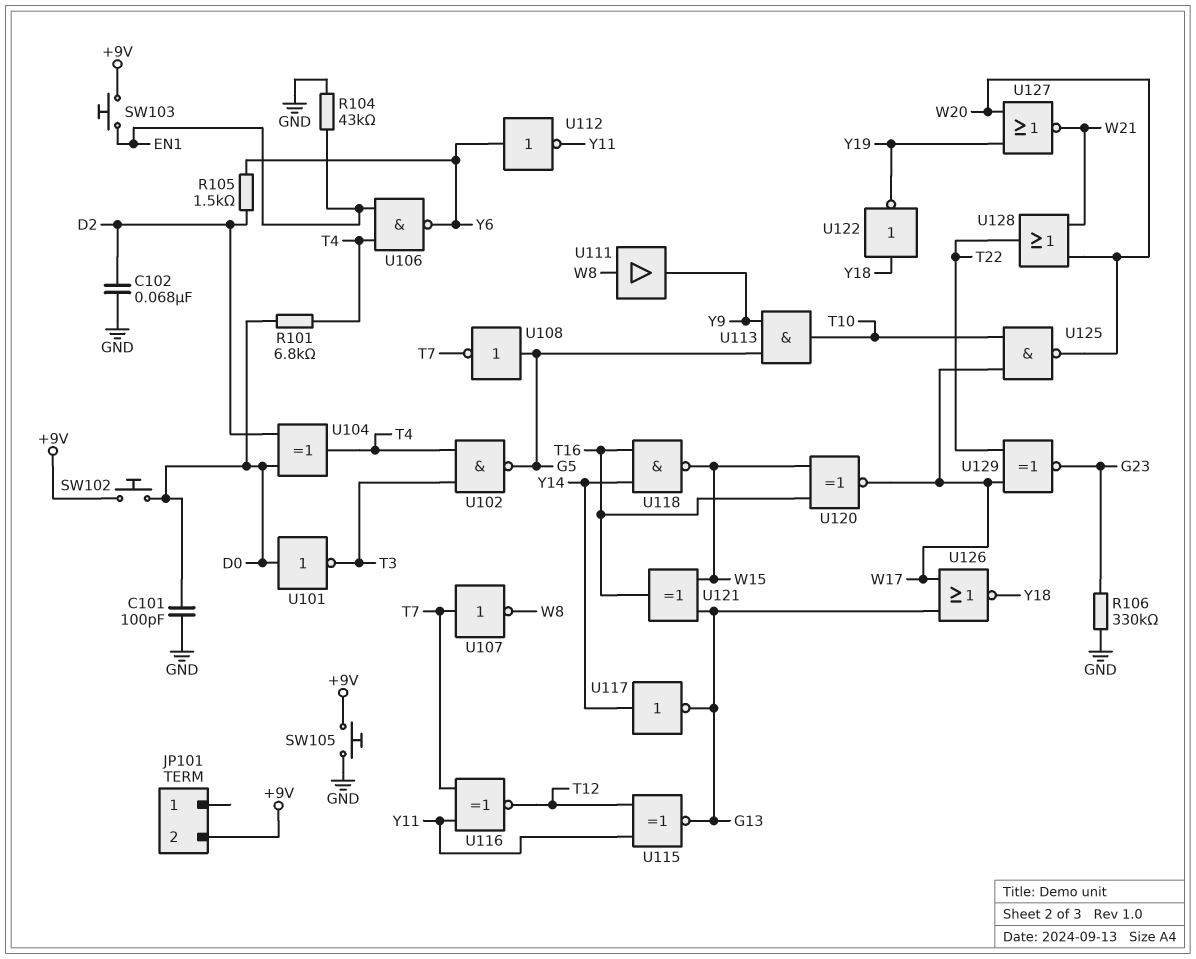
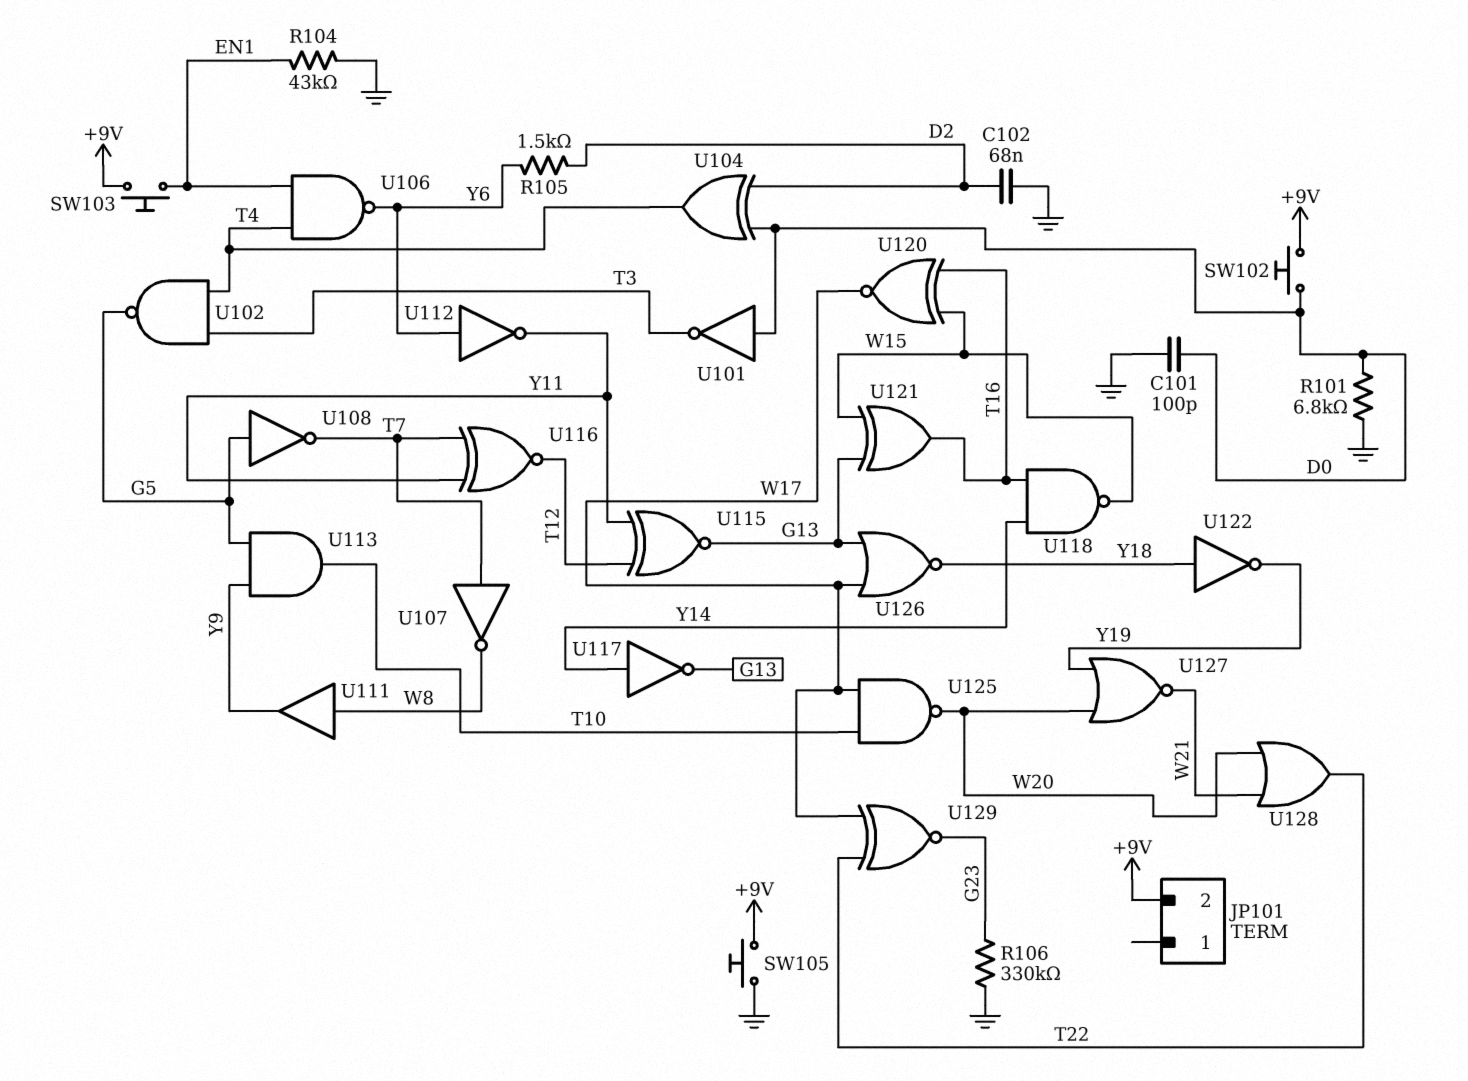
R101: 6.8k (D0, T4) -> 6.8k (D0, GND)

